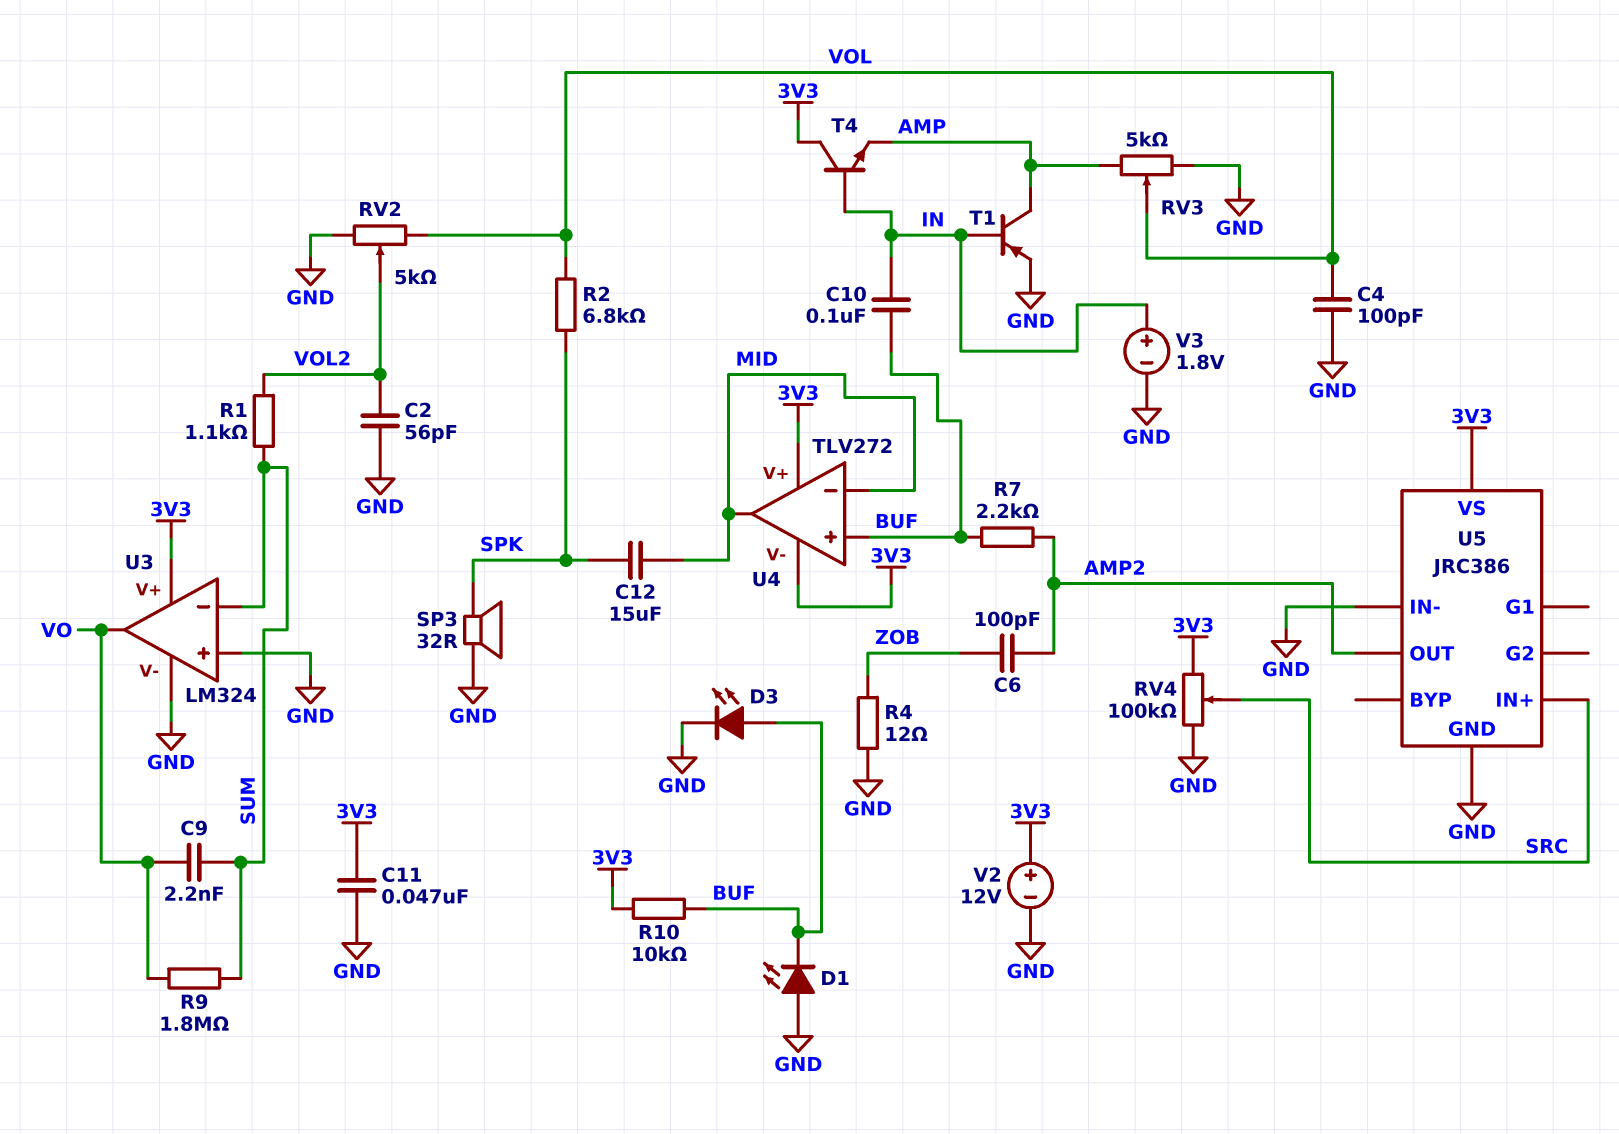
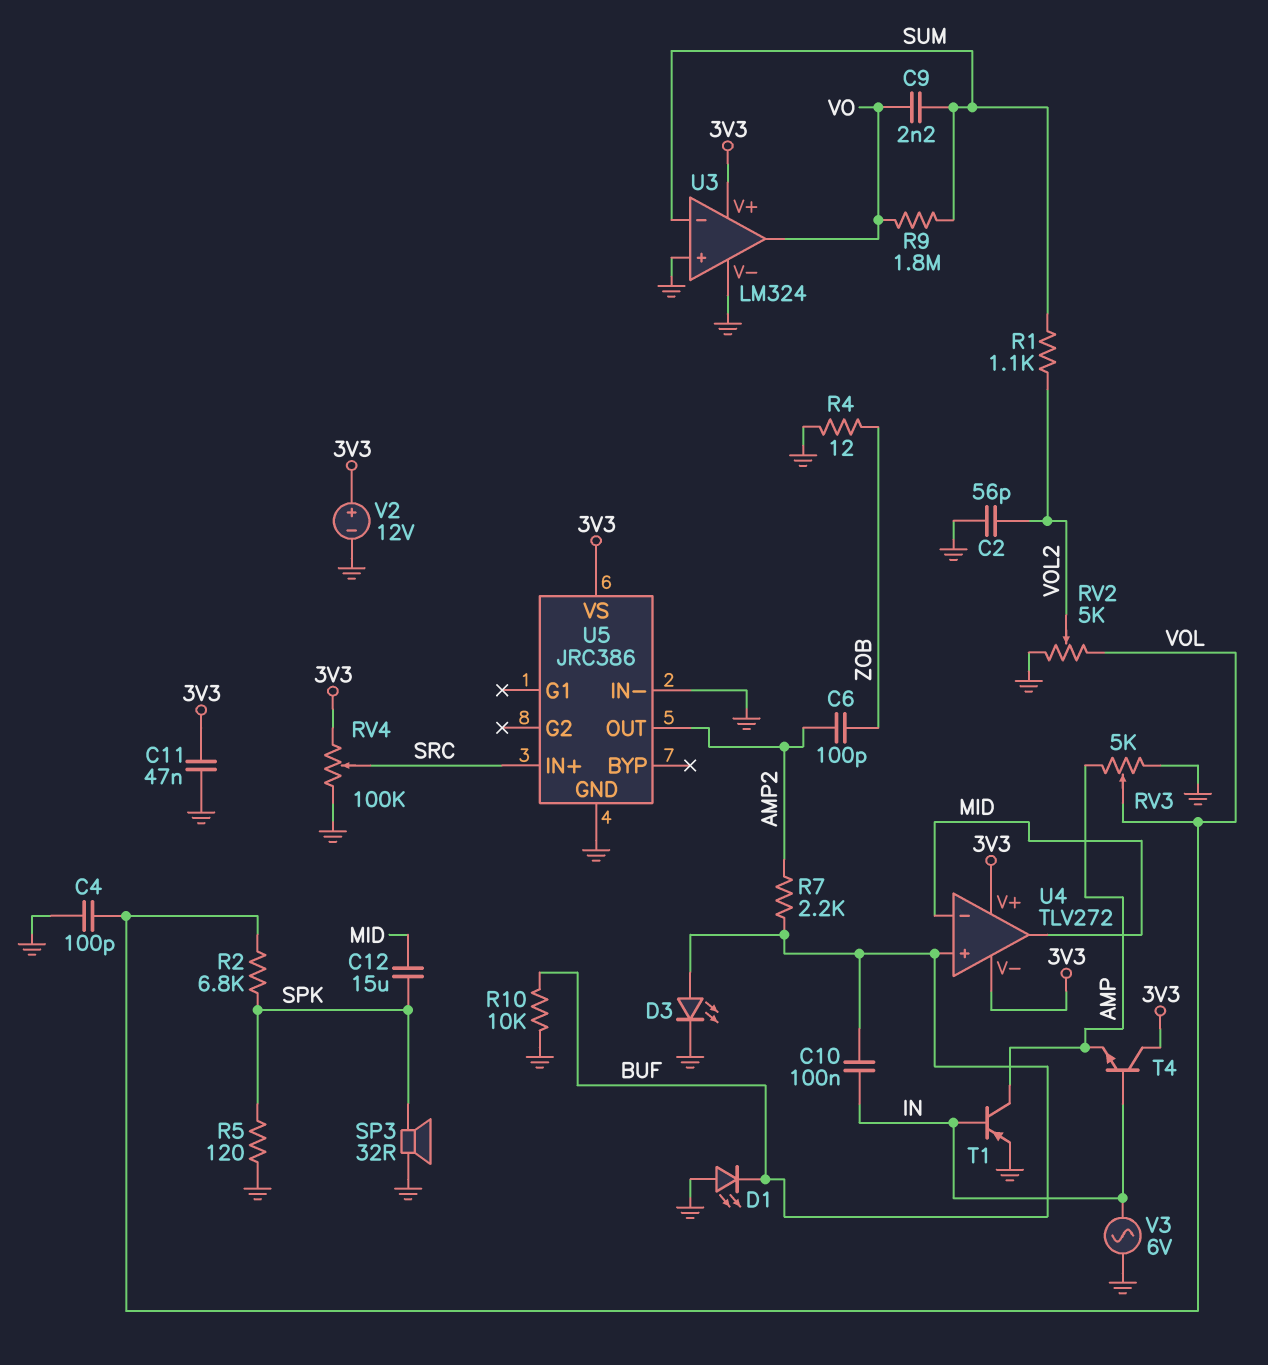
R5: none -> 120 (GND, SPK)
R10: 10k (3V3, BUF) -> 10k (BUF, GND)
V3: 1.8V (plus IN, minus GND) -> AC 6V (GND, IN)

